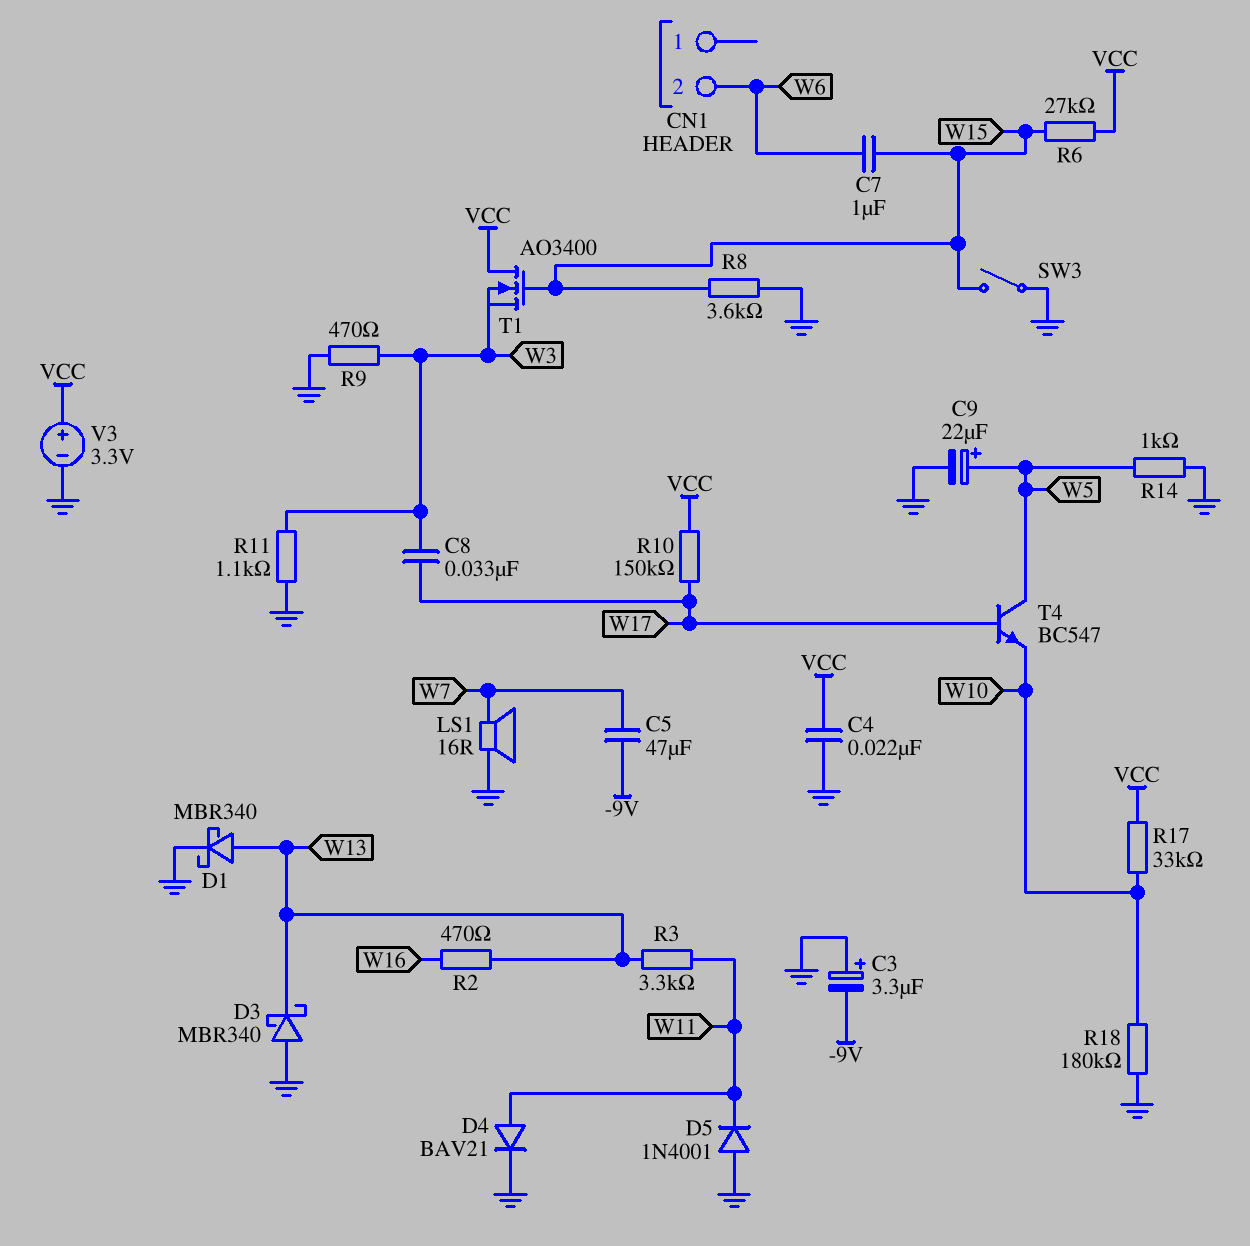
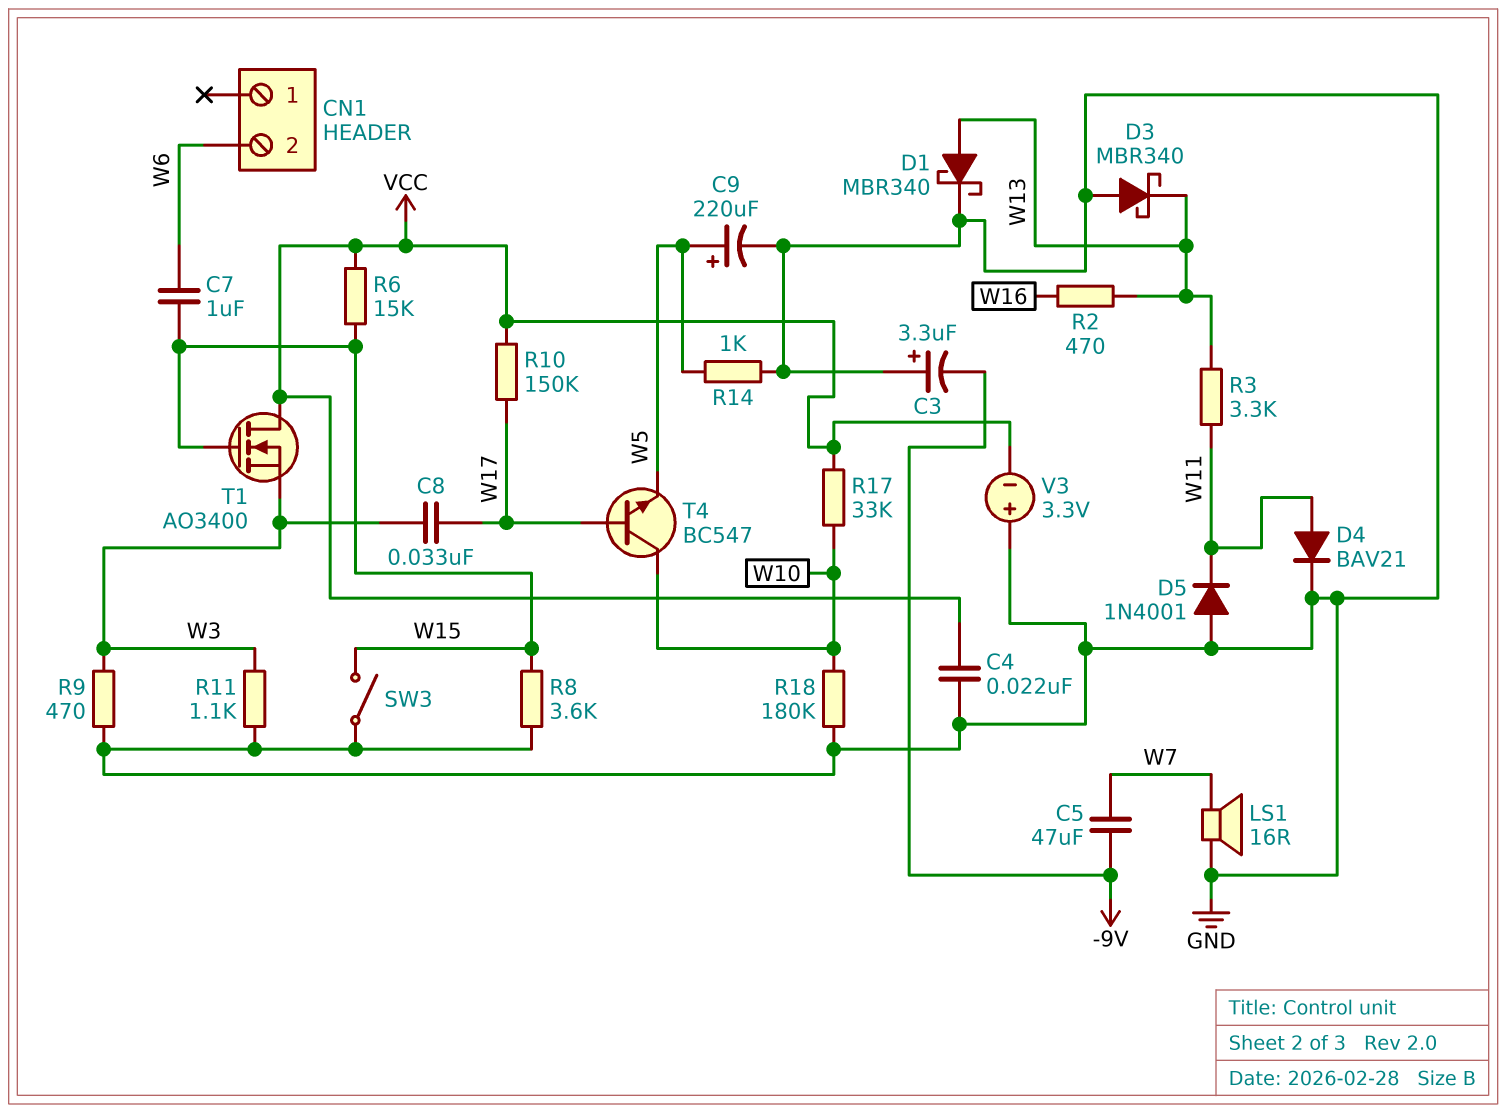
C9: 22uF (plus W5, minus GND) -> 220uF (plus W5, minus GND)
R6: 27k (VCC, W15) -> 15k (VCC, W15)
T4: NPN BC547 (B W17, C W5, E W10) -> NPN BC547 (B W17, C W10, E W5)
V3: 3.3V (plus VCC, minus GND) -> 3.3V (plus GND, minus VCC)

